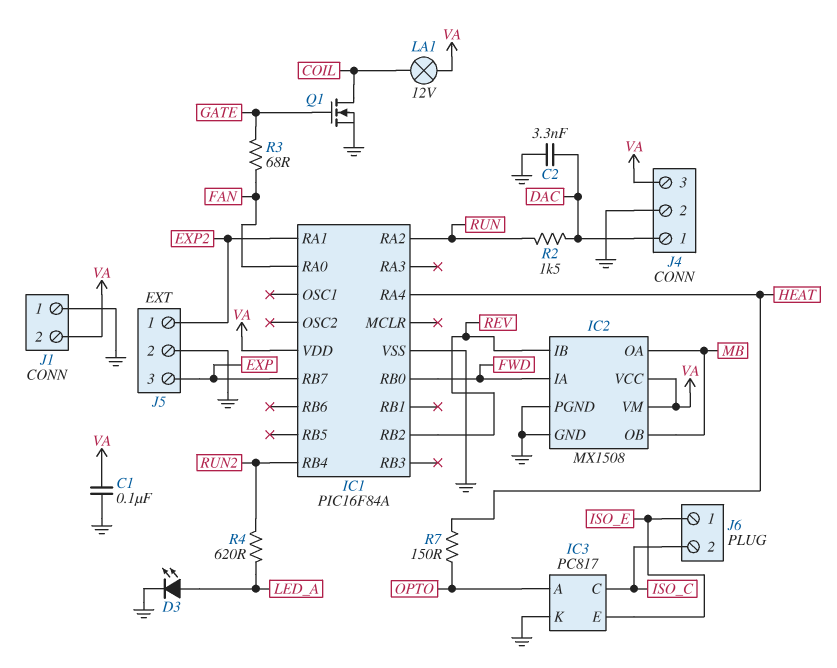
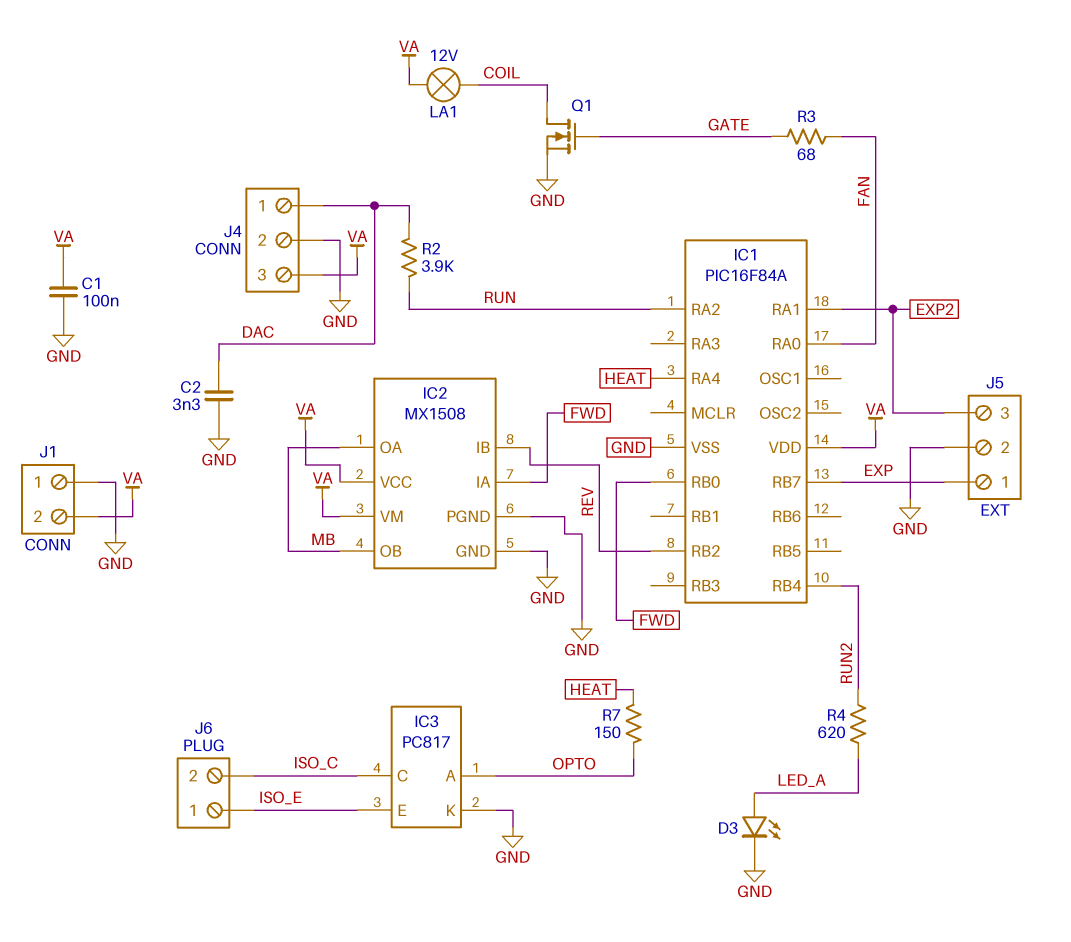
J5 pin 1: EXP2 -> EXP
J5 pin 3: EXP -> EXP2
R2: 1.5k (DAC, RUN) -> 3.9k (DAC, RUN)

